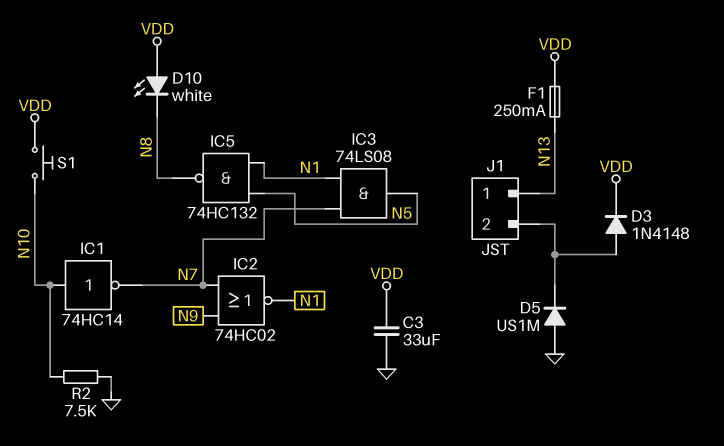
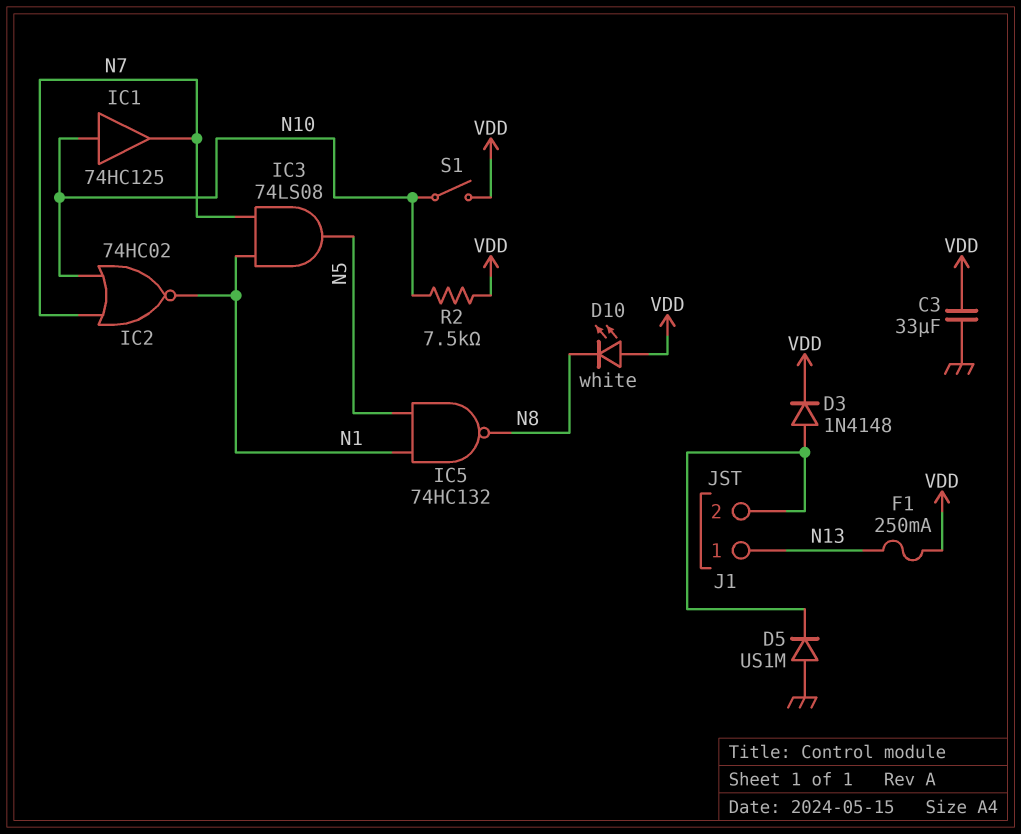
IC1: NOT 74HC14 (in N10, out N7) -> buffer 74HC125 (in N10, out N7)
IC2: NOR 74HC02 (in N7, in N9, out N1) -> NOR 74HC02 (in N7, in N10, out N1)
R2: 7.5k (GND, N10) -> 7.5k (N10, VDD)
S1: button (N10, VDD) -> switch (N10, VDD)

